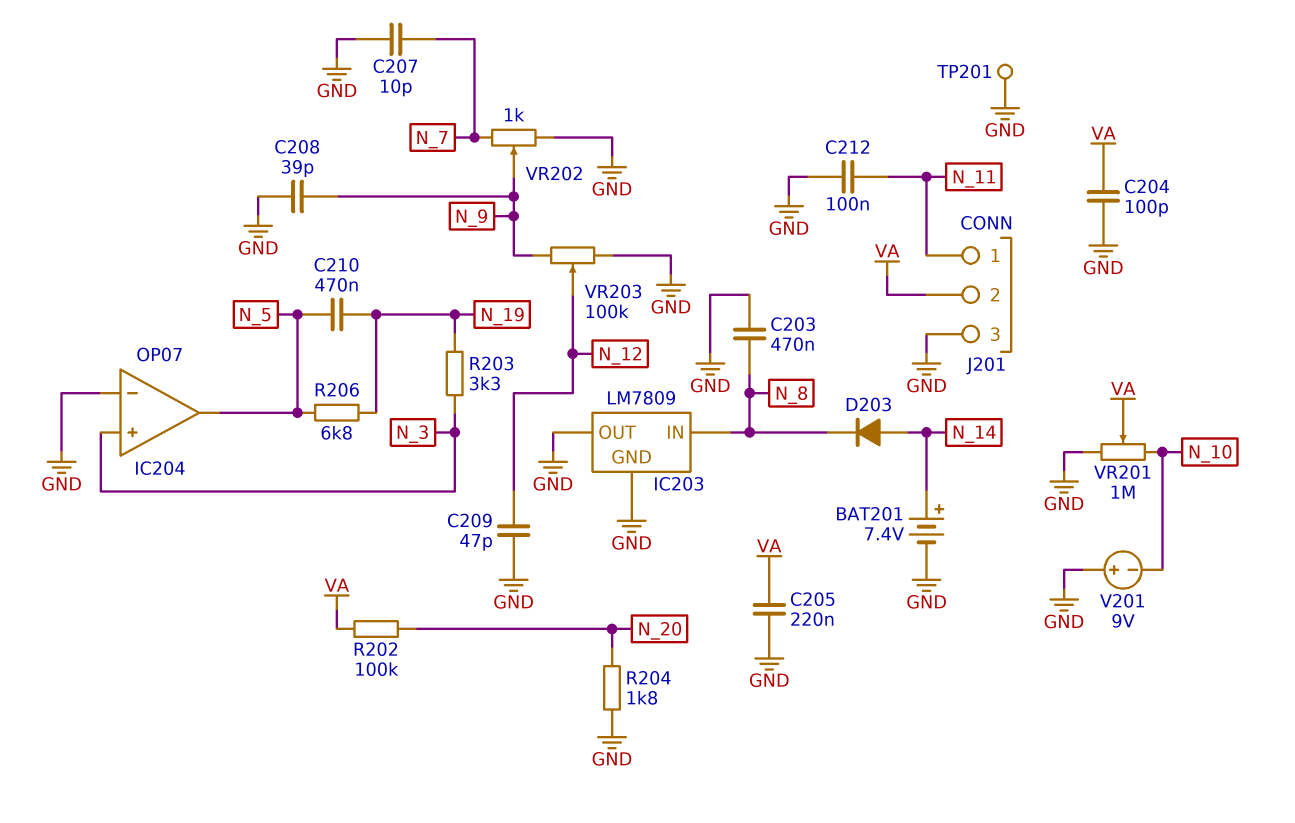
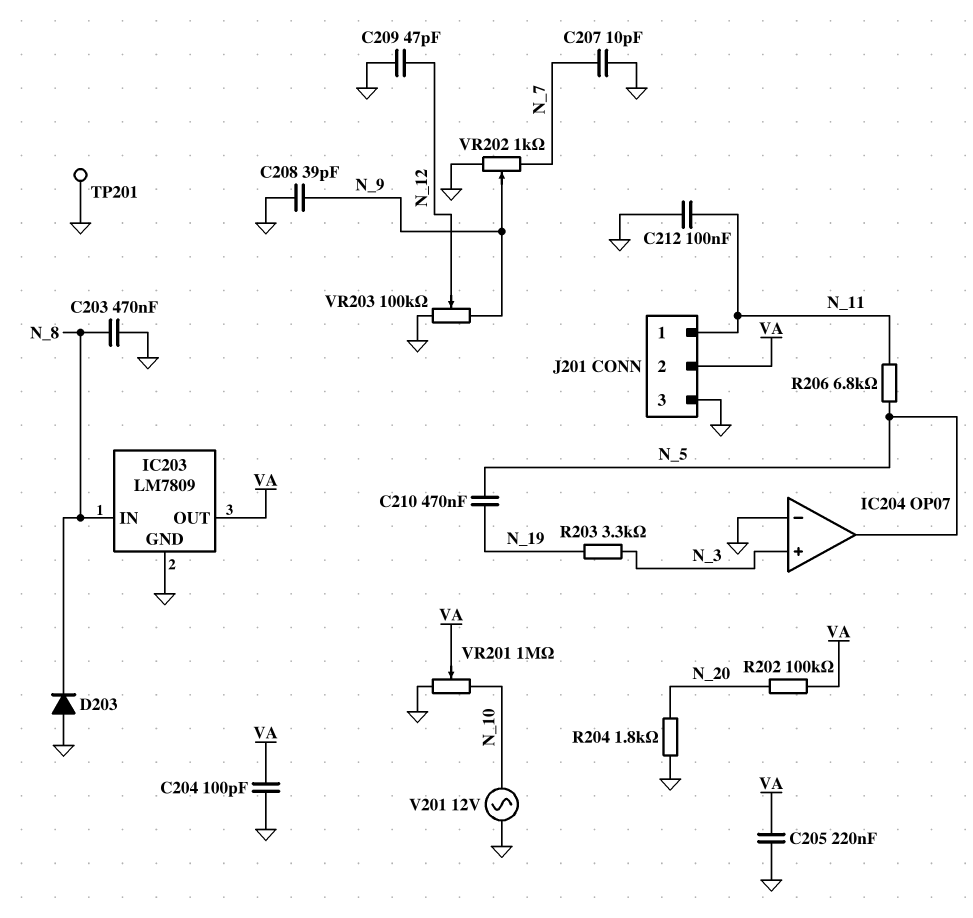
BAT201: 7.4V (plus N_14, minus GND) -> none
D203: diode (A N_14, K N_8) -> diode (A GND, K N_8)
IC203 pin OUT: GND -> VA
R206: 6.8k (N_5, N_19) -> 6.8k (N_5, N_11)
V201: 9V (plus GND, minus N_10) -> AC 12V (GND, N_10)

